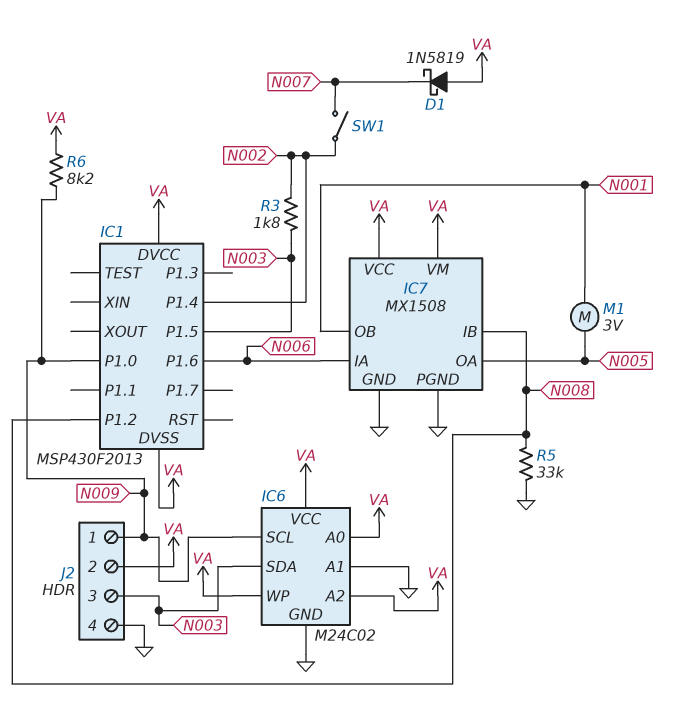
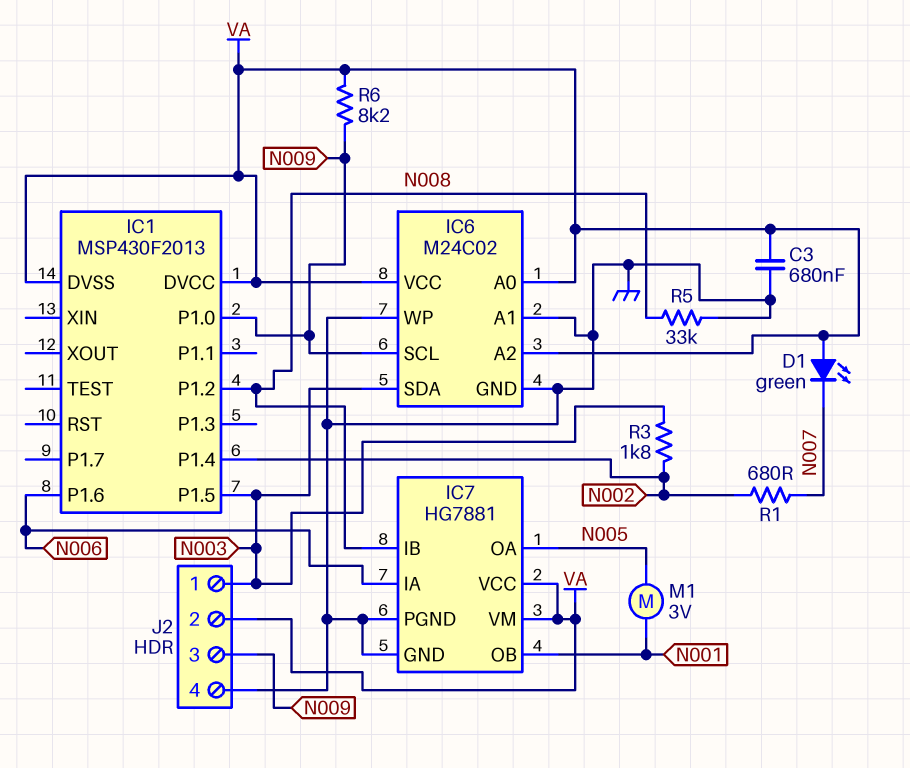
C3: none -> 680nF (GND, VA)
D1: schottky 1N5819 (A VA, K N007) -> LED green (A VA, K N007)
IC6 pin WP: VA -> GND
IC7: MX1508 -> HG7881
J2 pin 1: N009 -> N003
J2 pin 3: N003 -> N009
R1: none -> 680 (N002, N007)
SW1: switch (N002, N007) -> none

